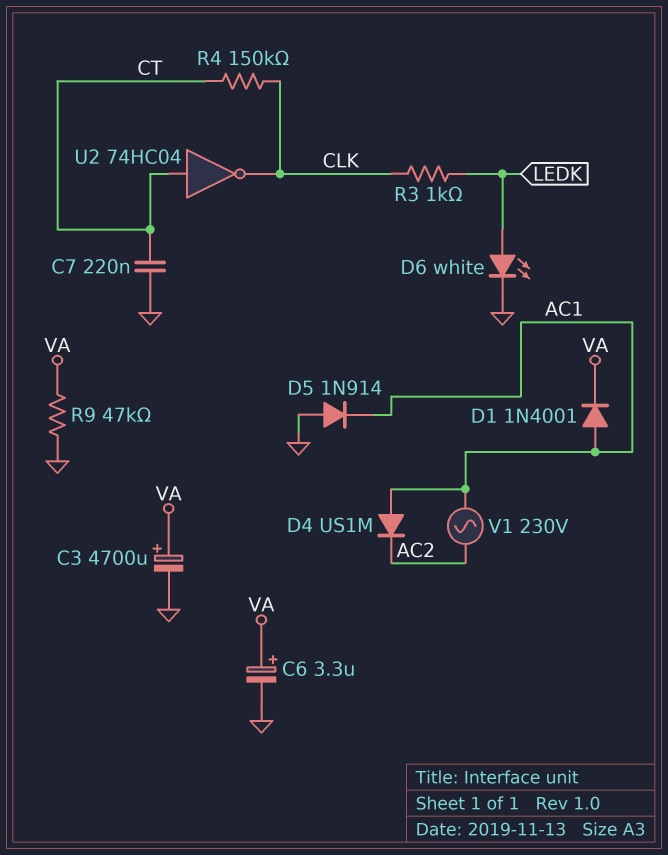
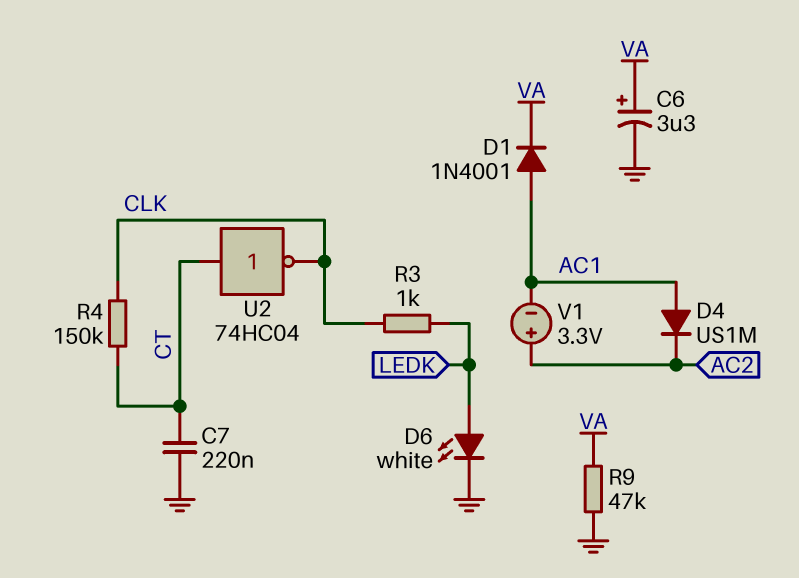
C3: 4700uF (plus VA, minus GND) -> none
D5: diode 1N914 (A GND, K AC1) -> none
V1: AC 230V (AC1, AC2) -> 3.3V (plus AC2, minus AC1)

